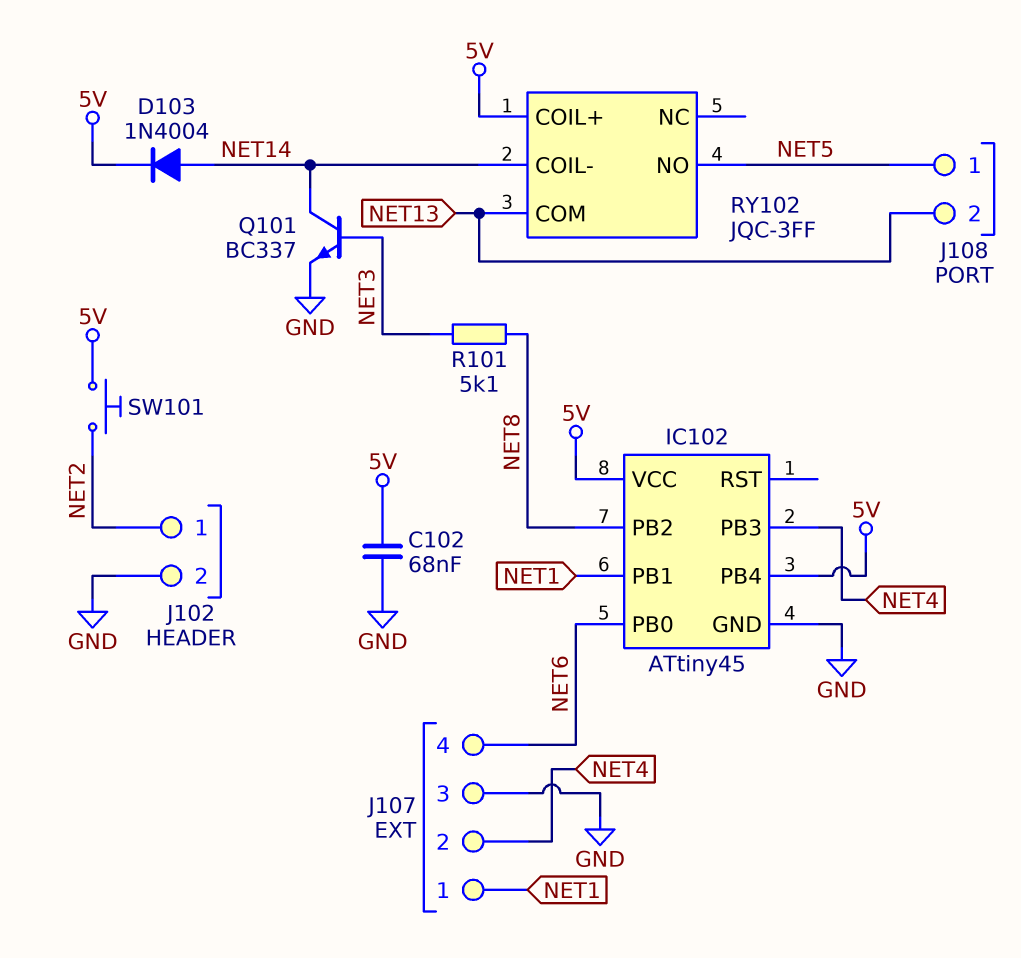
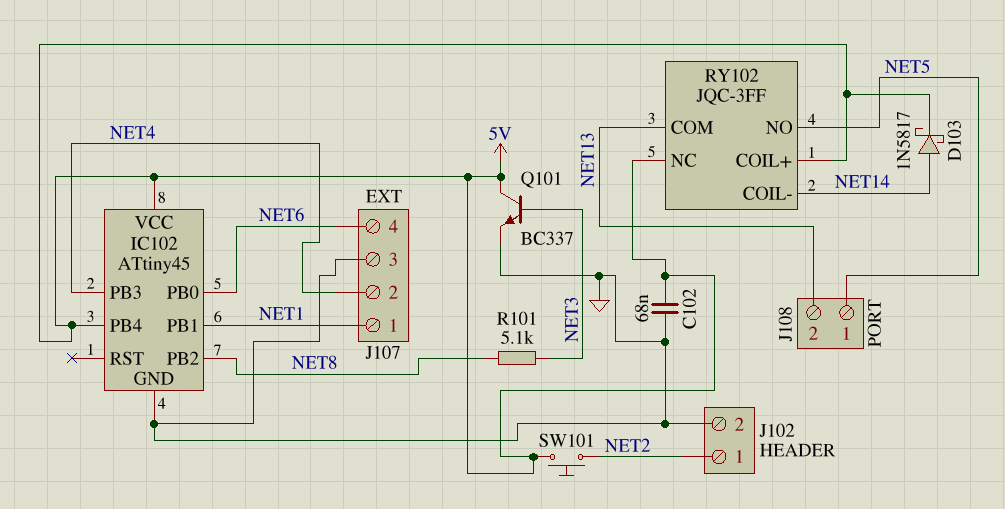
D103: diode 1N4004 (A NET14, K 5V) -> schottky 1N5817 (A NET14, K 5V)
Q101: NPN BC337 (B NET3, C NET14, E GND) -> NPN BC337 (B NET3, C 5V, E GND)
RY102 pin NC: none -> 5V

